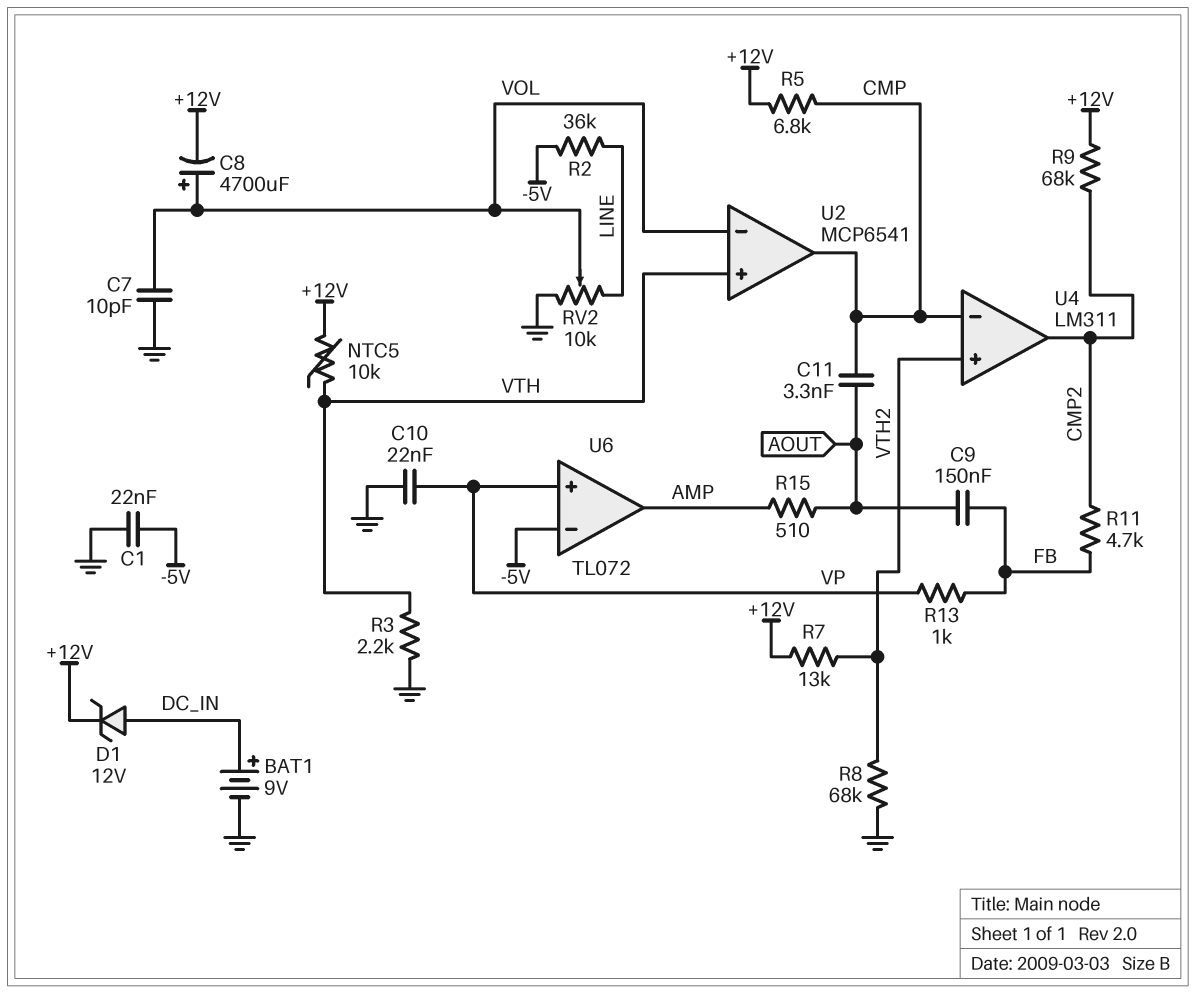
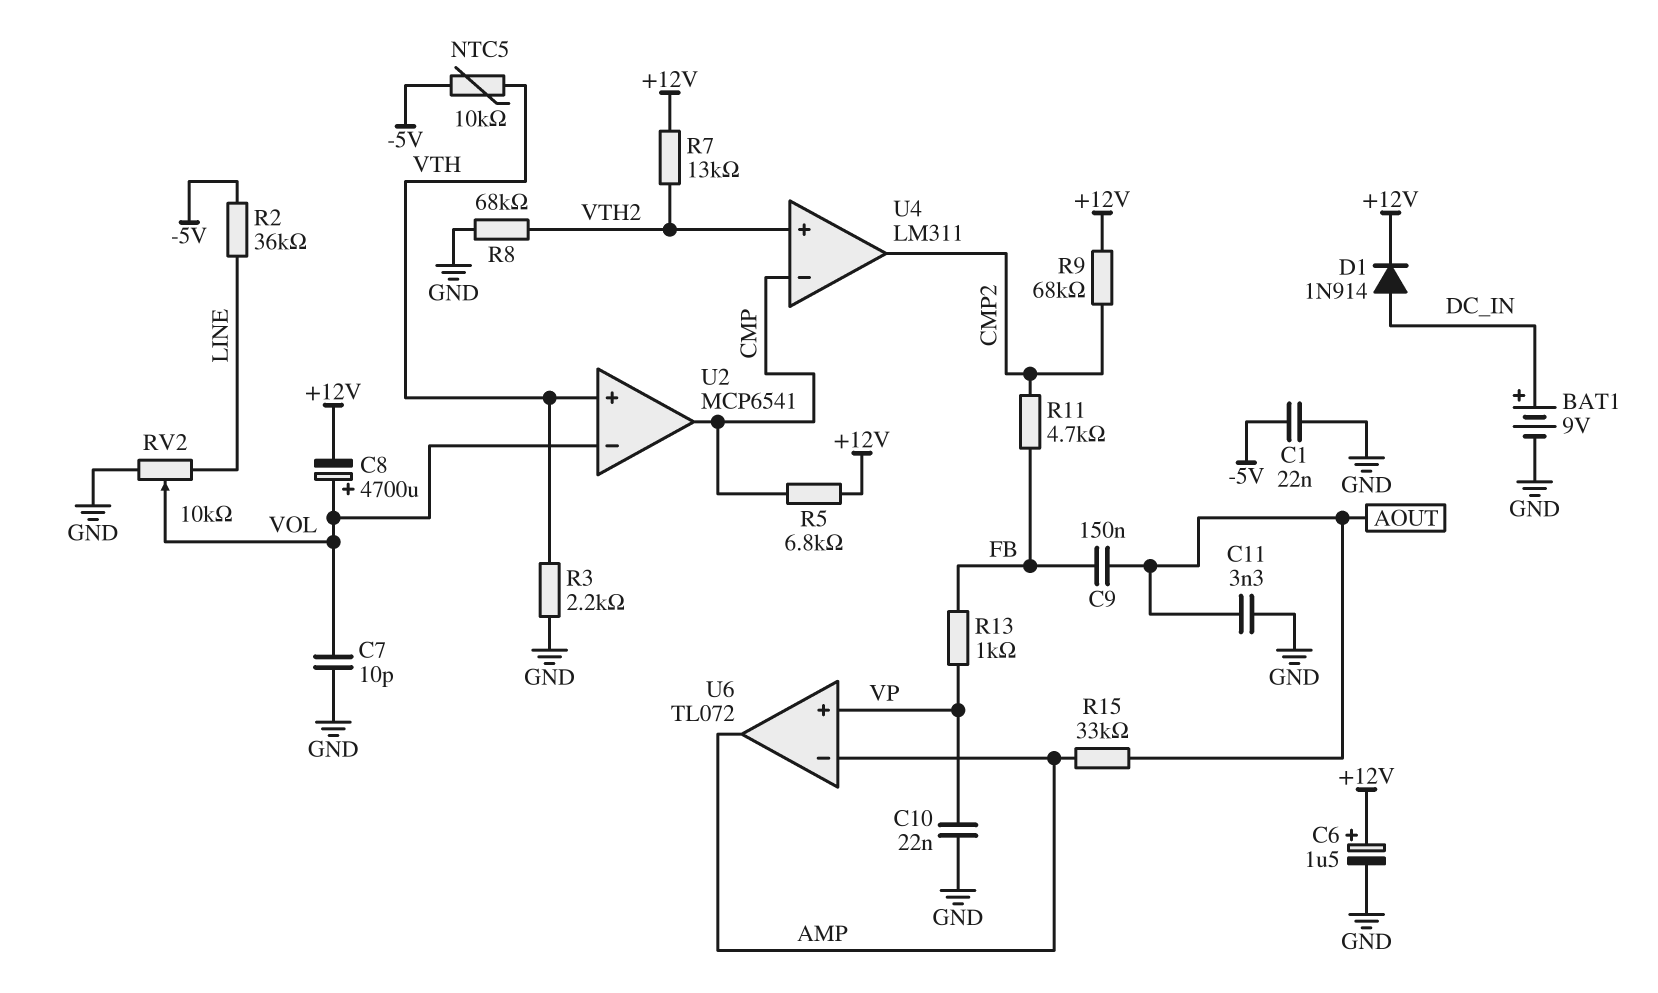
C6: none -> 1.5uF (plus +12V, minus GND)
C11: 3.3nF (AOUT, CMP) -> 3.3nF (AOUT, GND)
D1: zener 12V (A DC_IN, K +12V) -> diode 1N914 (A DC_IN, K +12V)
NTC5: 10k (+12V, VTH) -> 10k (-5V, VTH)
R15: 510 (AMP, AOUT) -> 33k (AMP, AOUT)
U6 pin in-: -5V -> AMP

